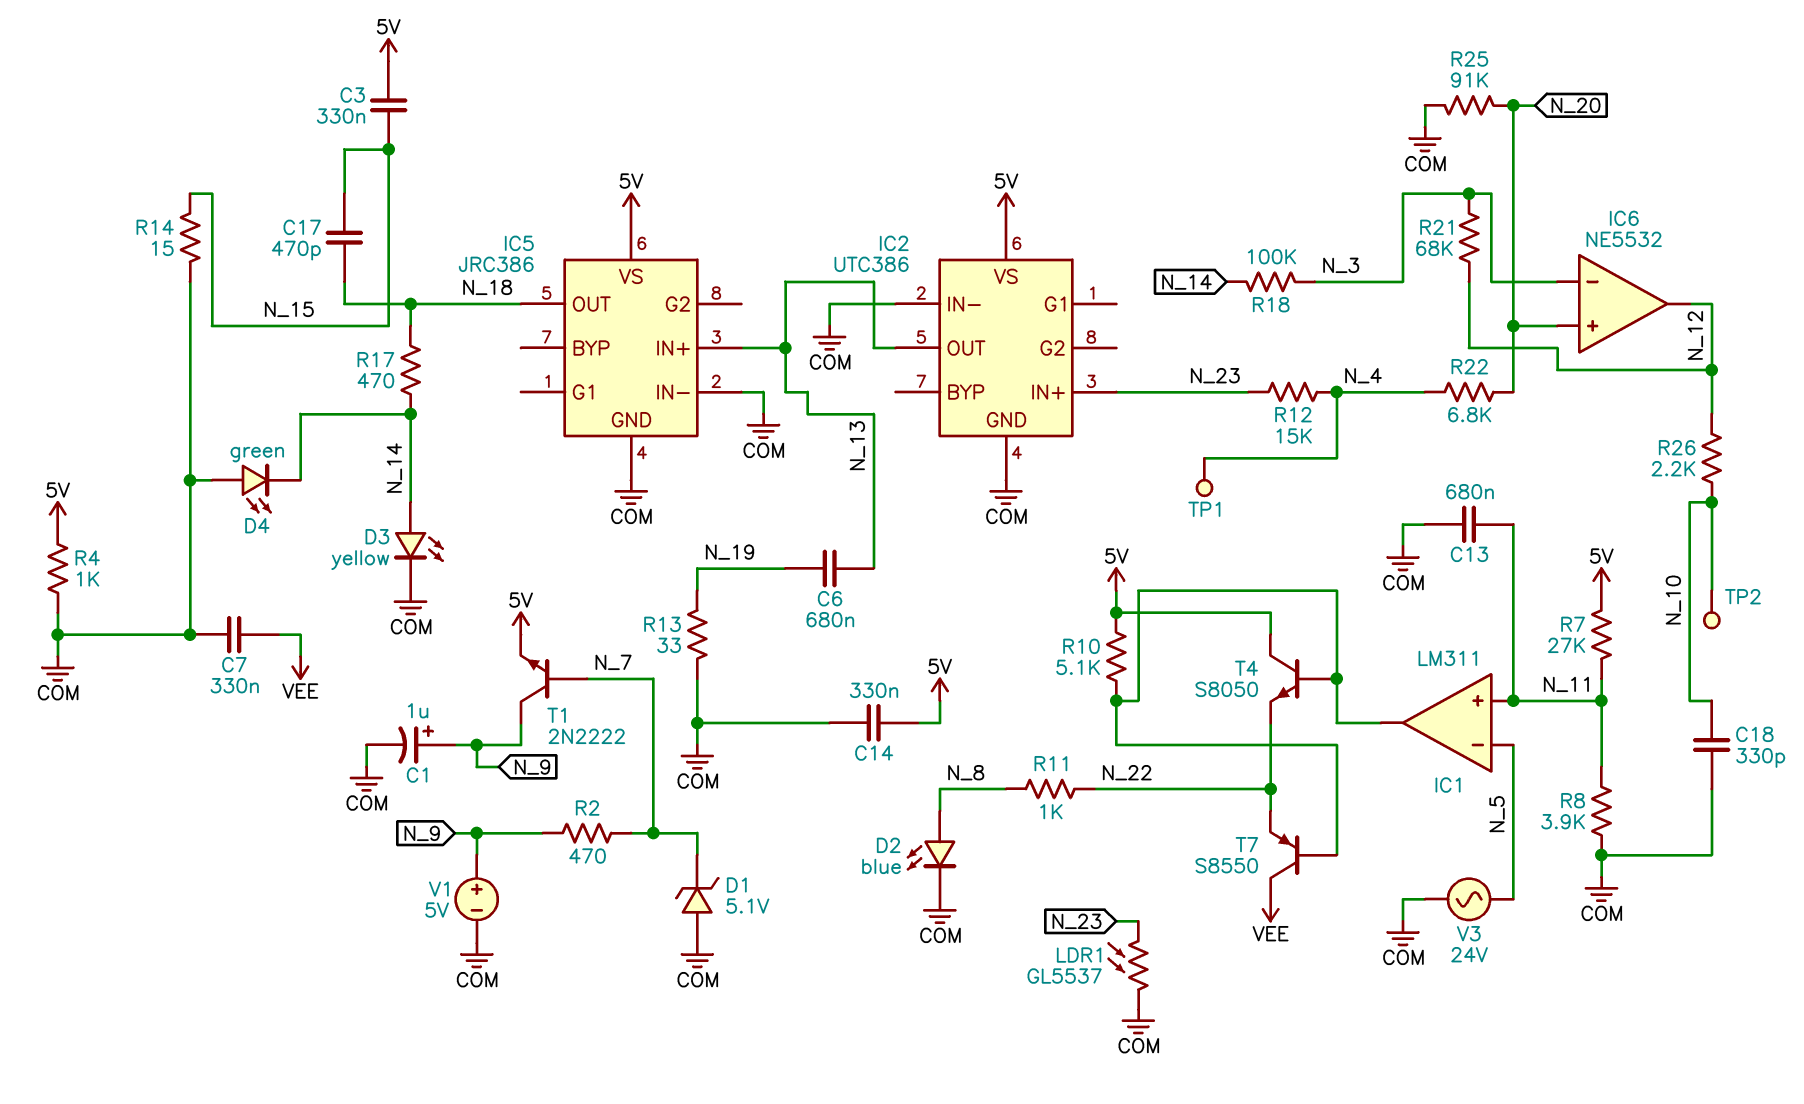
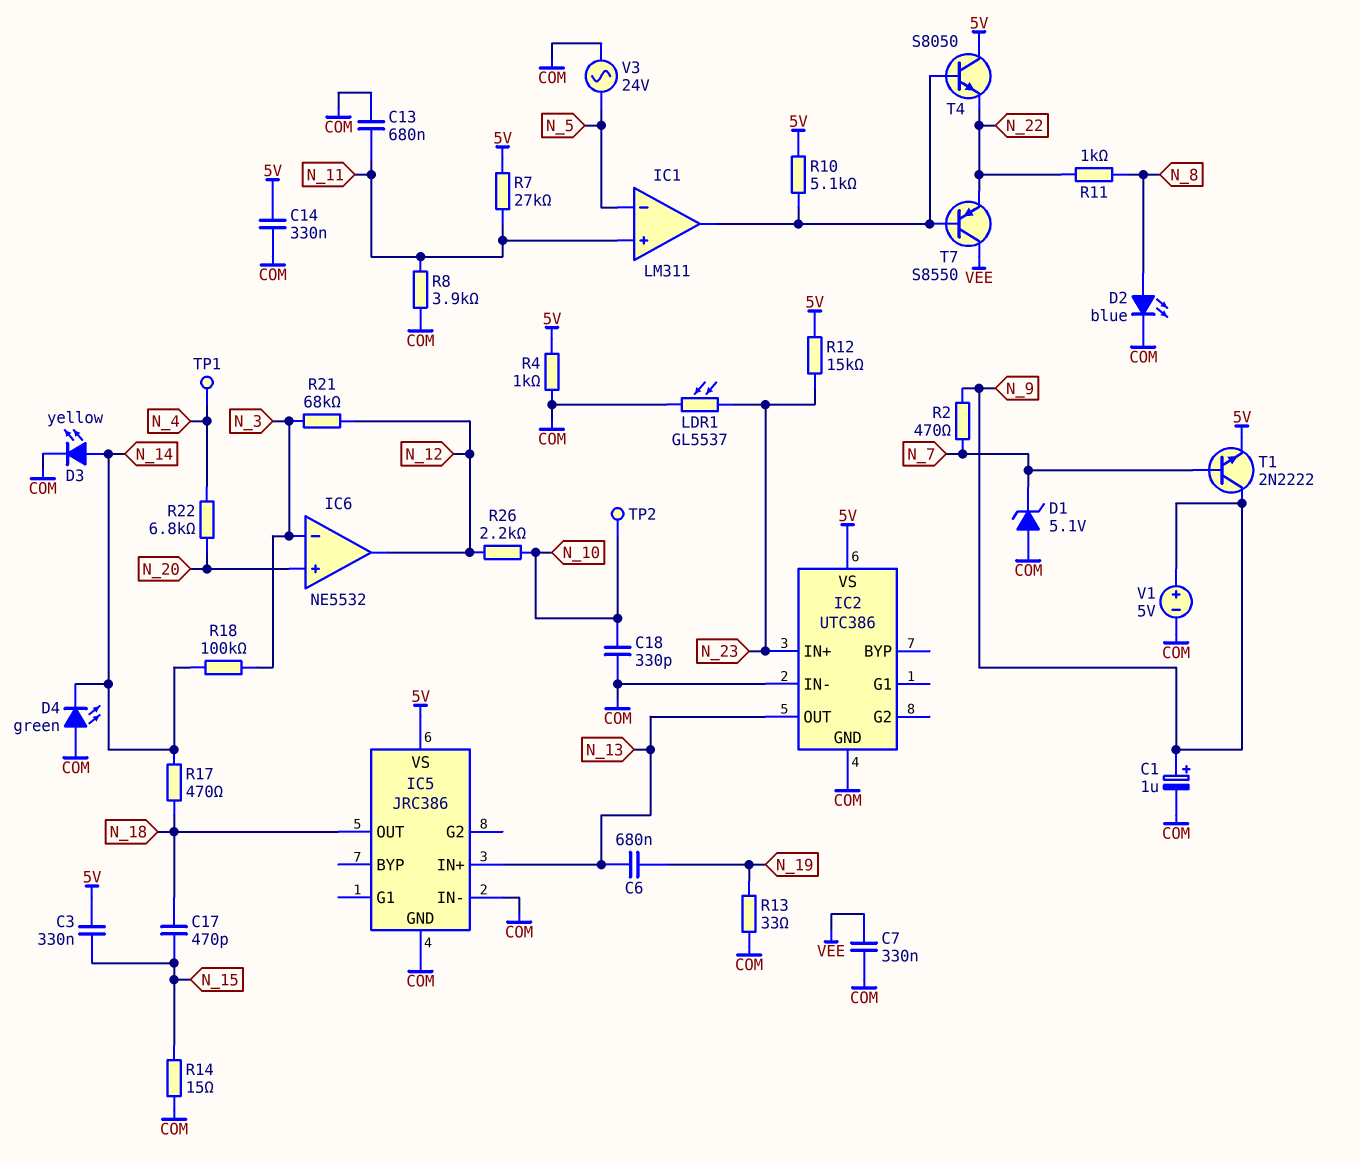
R12: 15k (N_4, N_23) -> 15k (5V, N_23)
R25: 91k (COM, N_20) -> none

